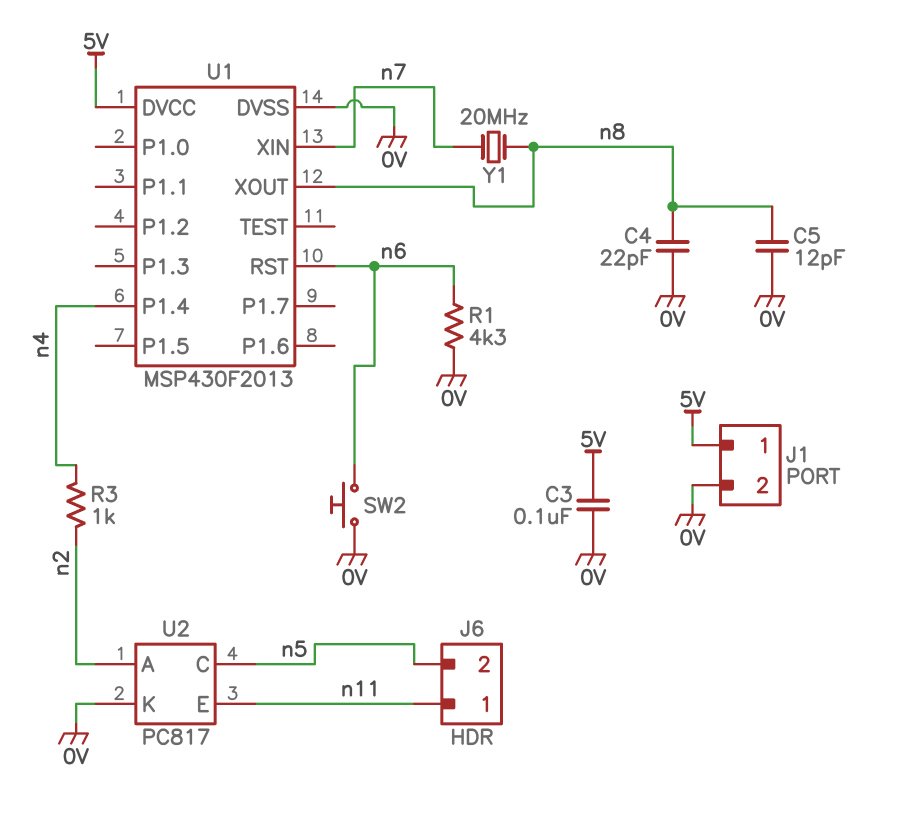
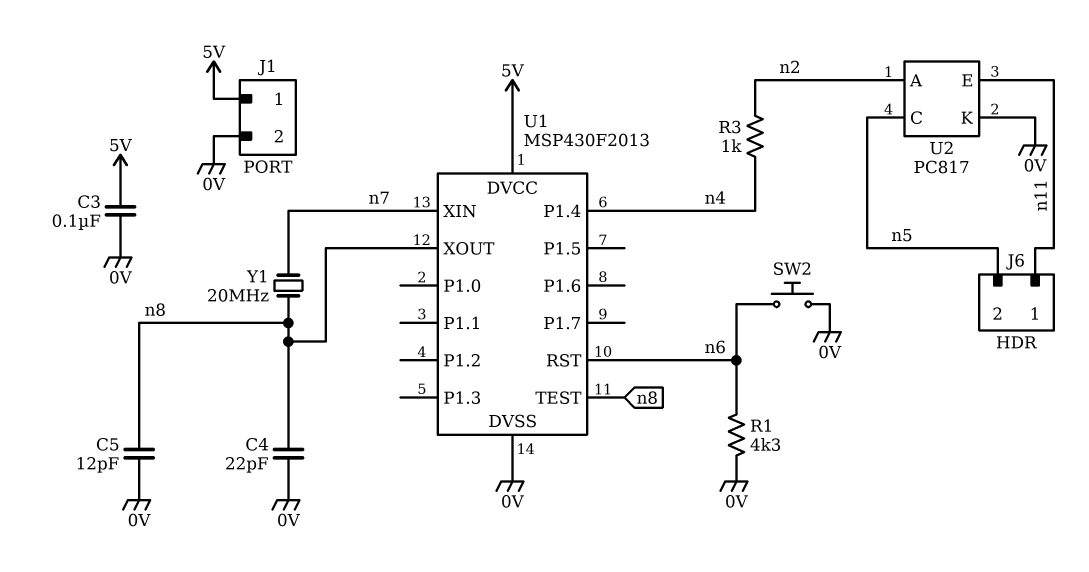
U1 pin TEST: none -> n8

